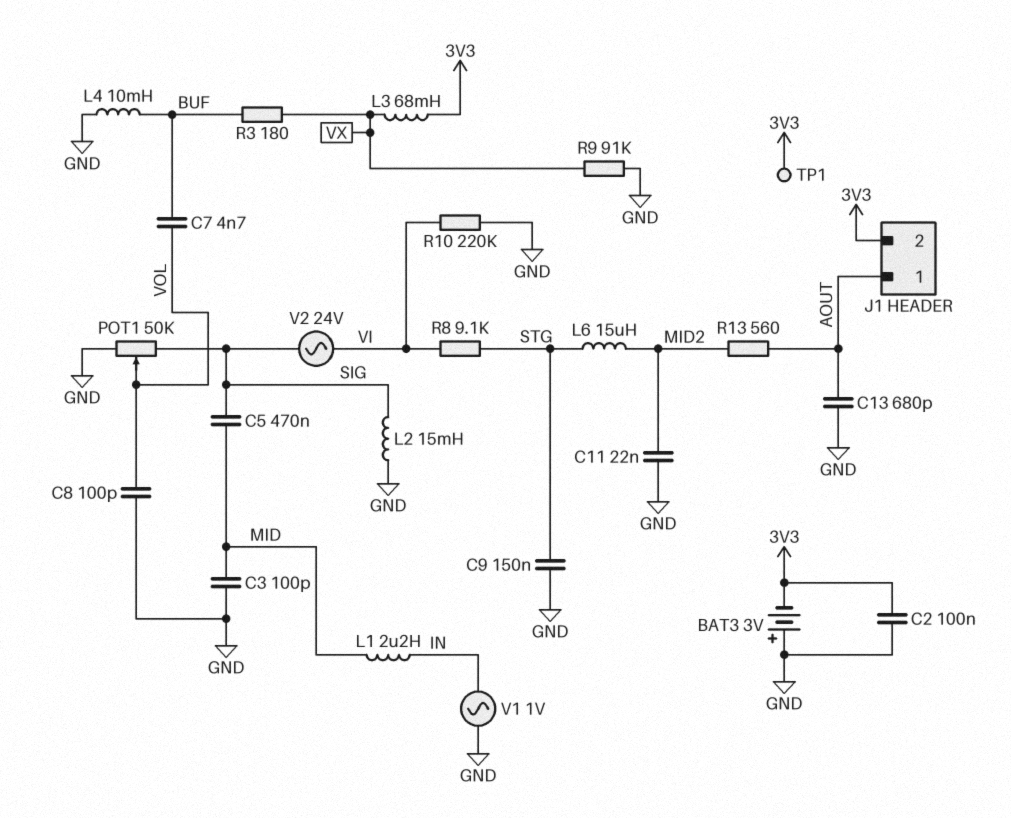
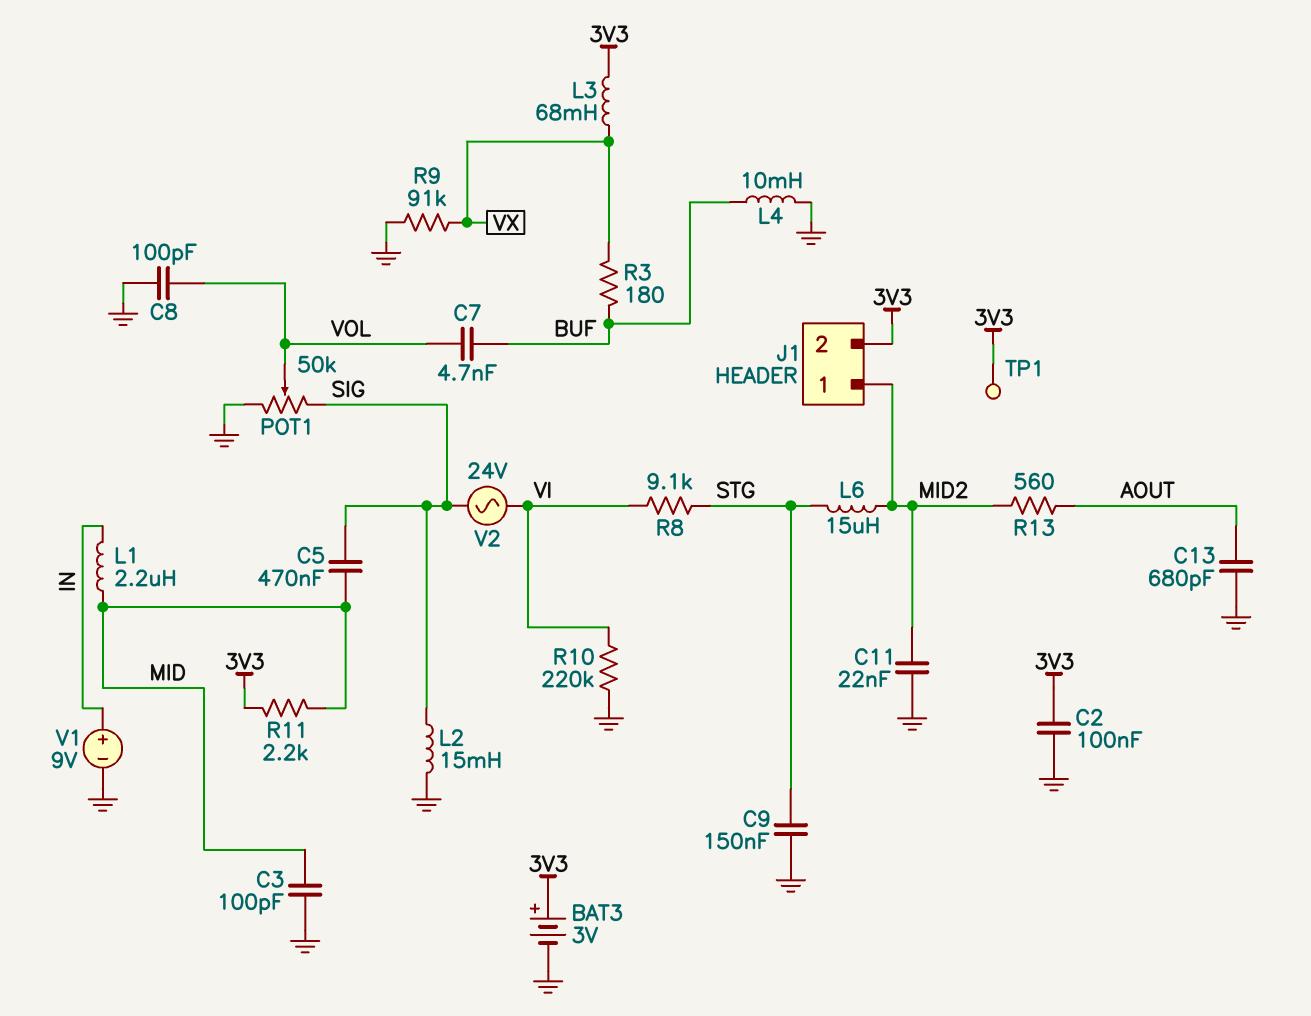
BAT3: 3V (plus GND, minus 3V3) -> 3V (plus 3V3, minus GND)
J1 pin 1: AOUT -> MID2
R11: none -> 2.2k (3V3, MID)
V1: AC 1V (GND, IN) -> 9V (plus IN, minus GND)

